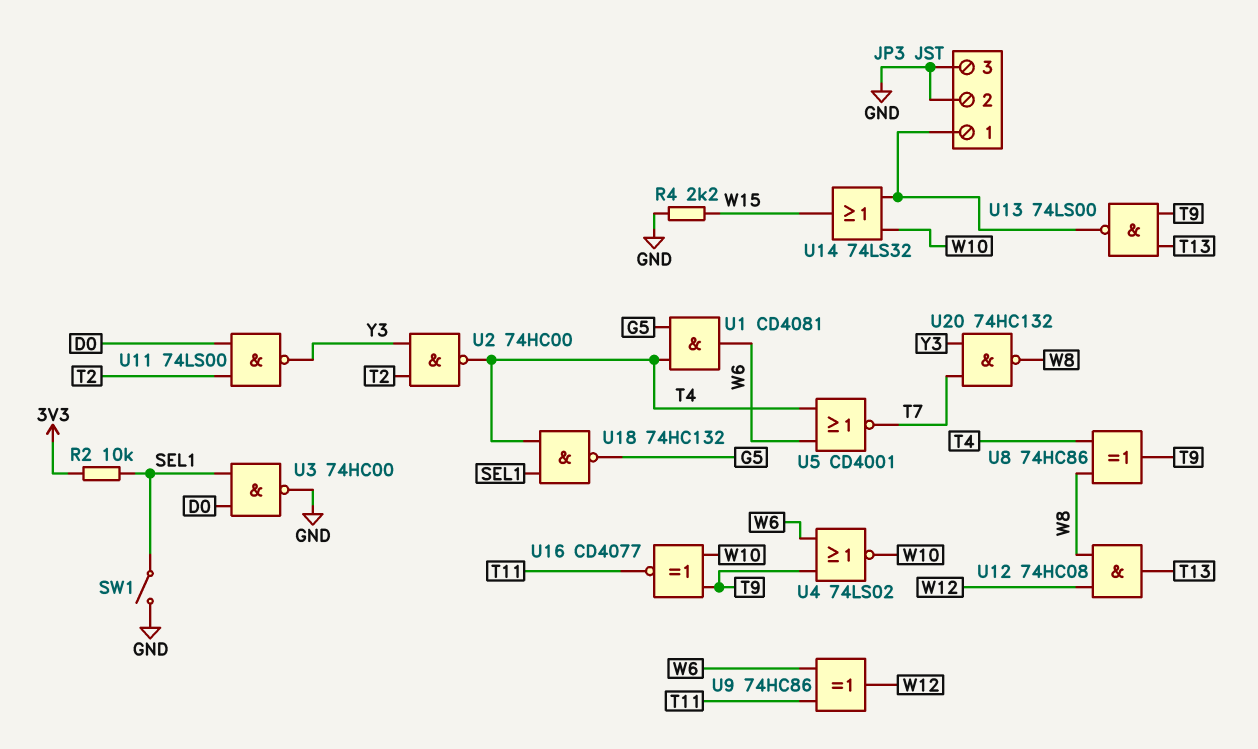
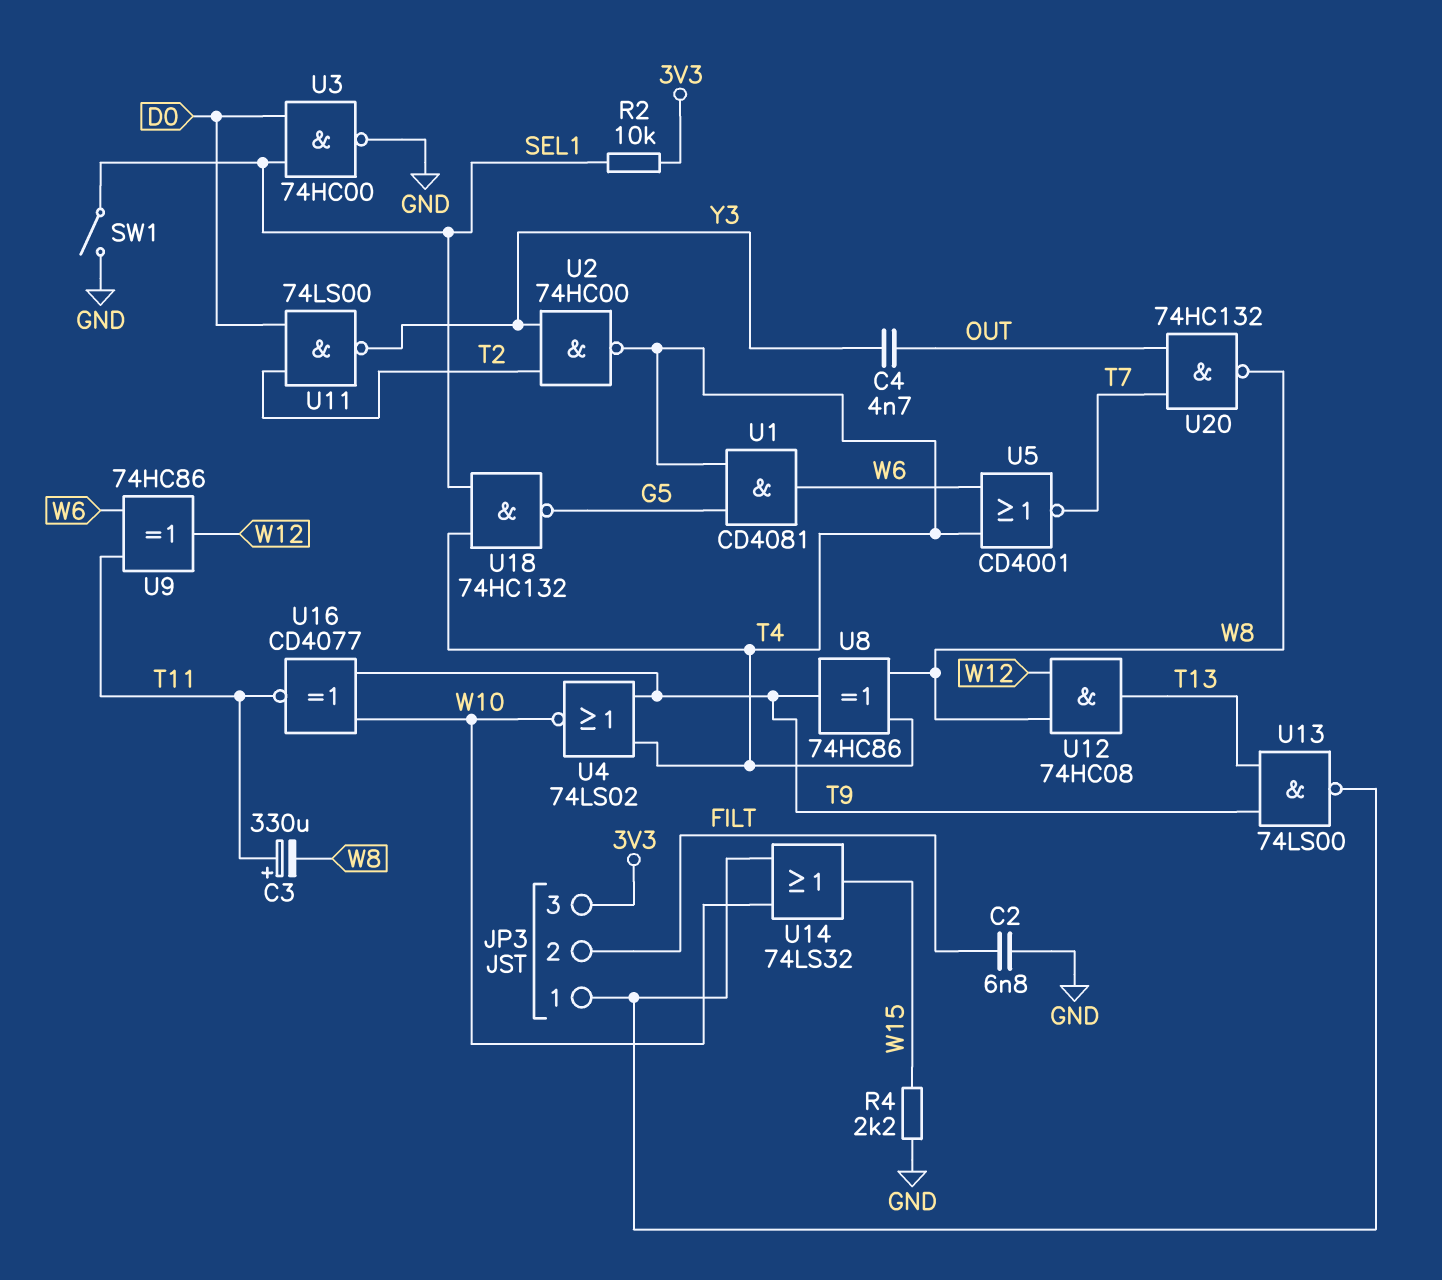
C2: none -> 6.8nF (FILT, GND)
C3: none -> 330uF (plus T11, minus W8)
C4: none -> 4.7nF (OUT, Y3)
JP3 pin 2: GND -> FILT
JP3 pin 3: GND -> 3V3
U4: NOR 74LS02 (in T9, in W6, out W10) -> NOR 74LS02 (in T4, in T9, out W10)
U20: NAND 74HC132 (in T7, in Y3, out W8) -> NAND 74HC132 (in OUT, in T7, out W8)

